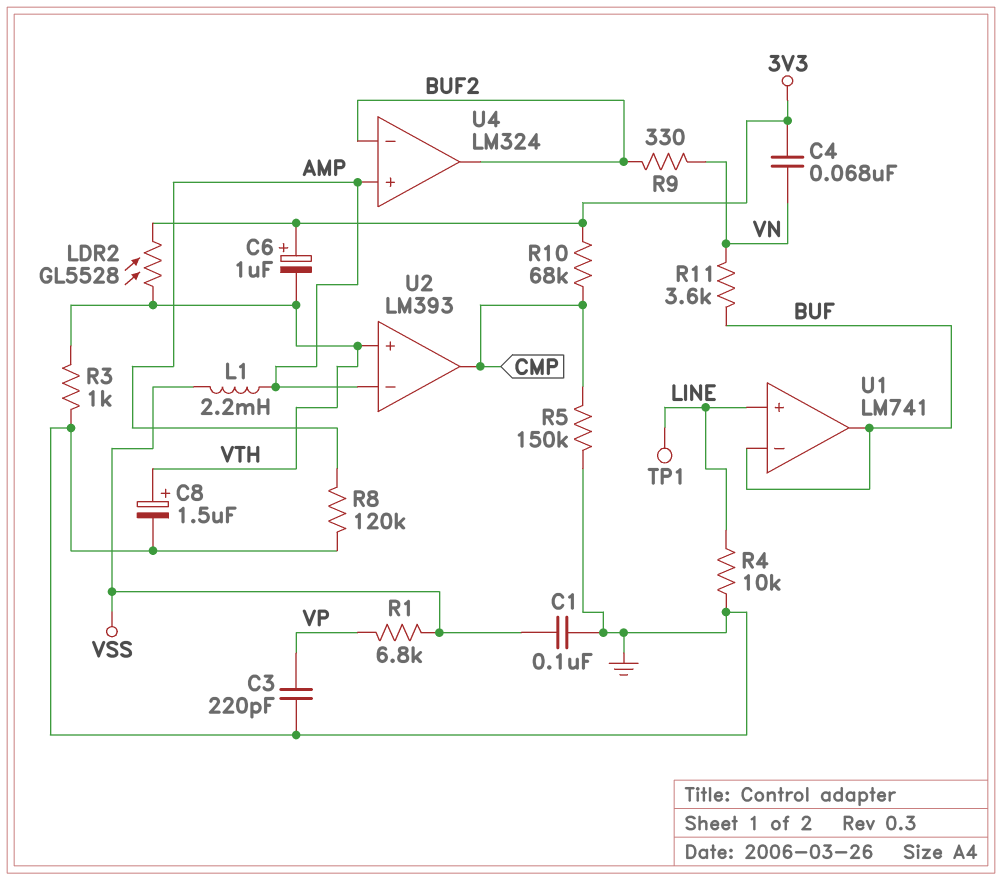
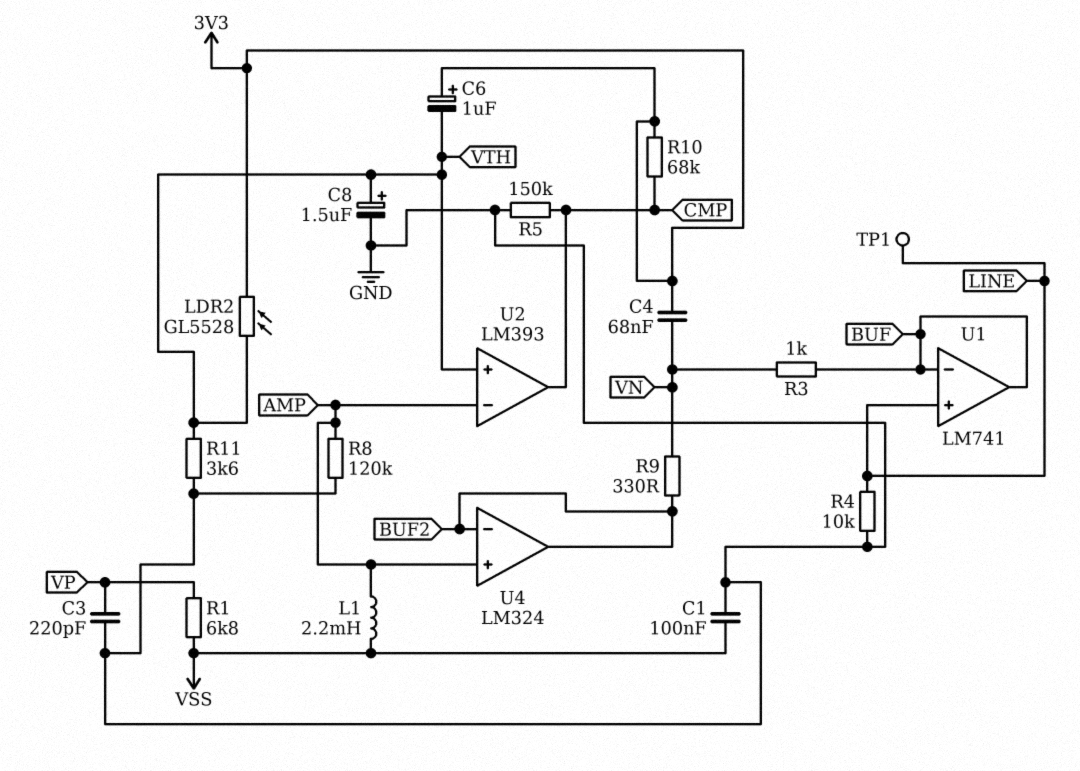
R3: 1k (GND, VTH) -> 1k (BUF, VN)
R11: 3.6k (BUF, VN) -> 3.6k (GND, VTH)

